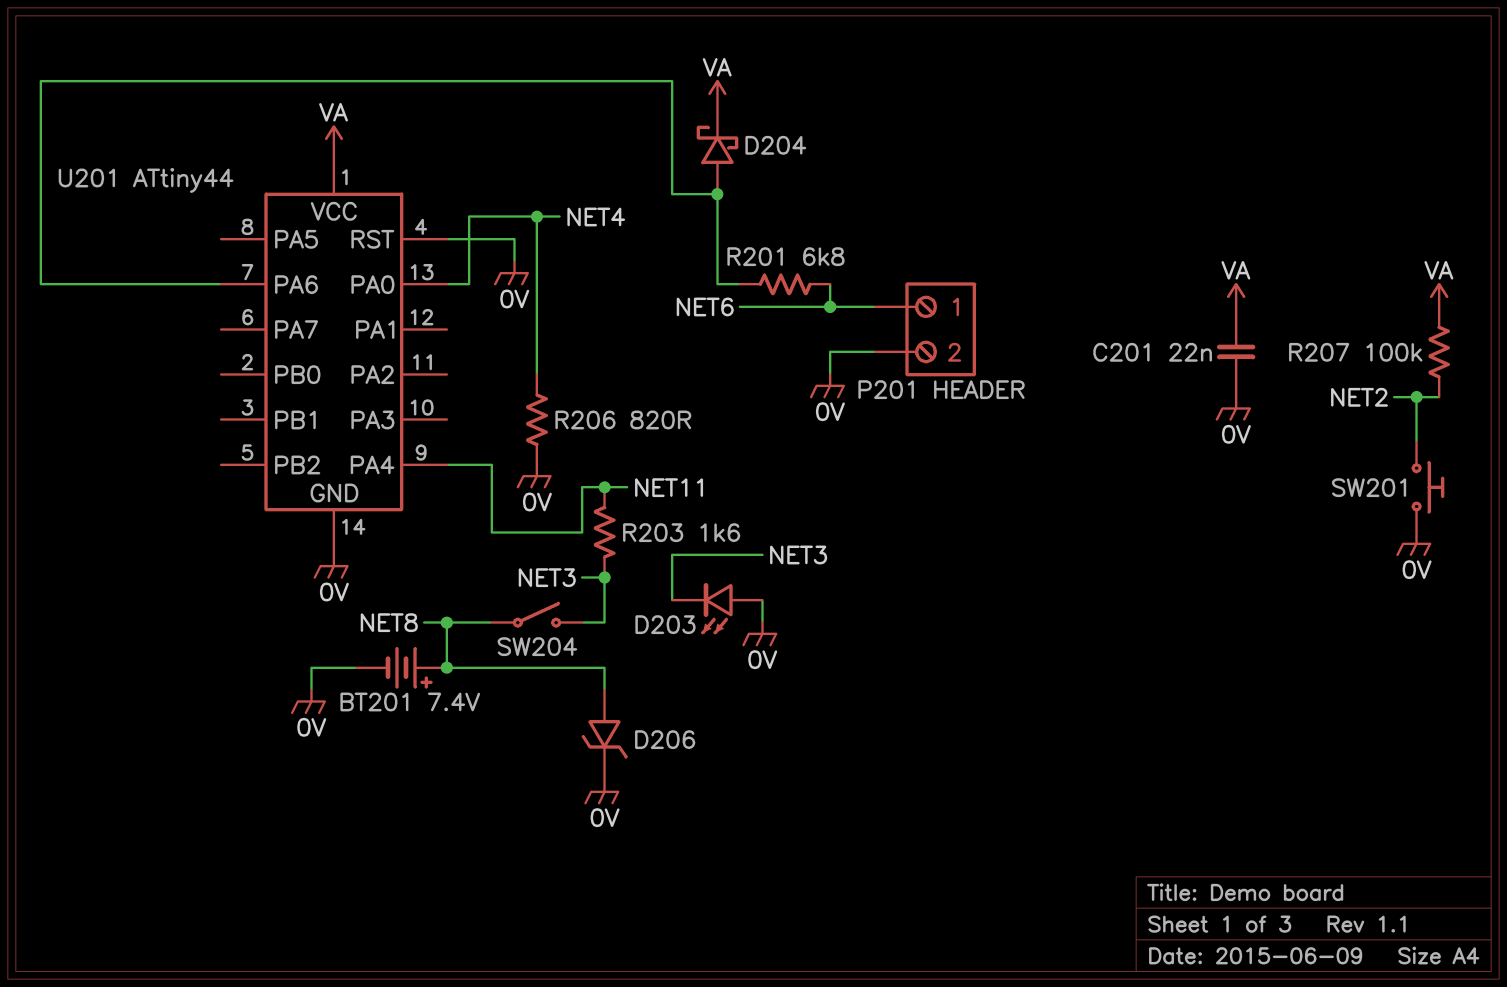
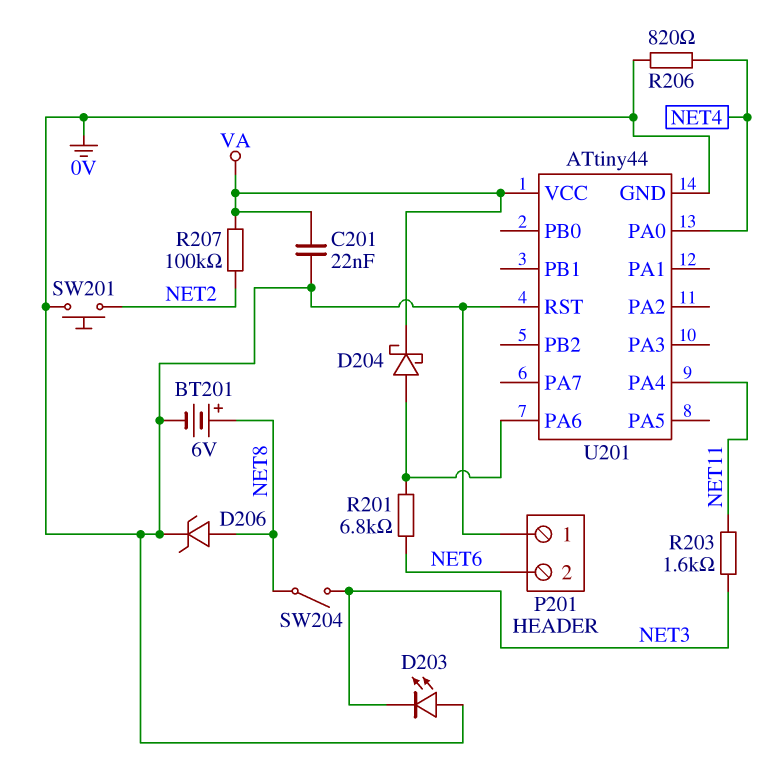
BT201: 7.4V (plus NET8, minus 0V) -> 6V (plus NET8, minus 0V)
P201 pin 1: NET6 -> 0V
P201 pin 2: 0V -> NET6

